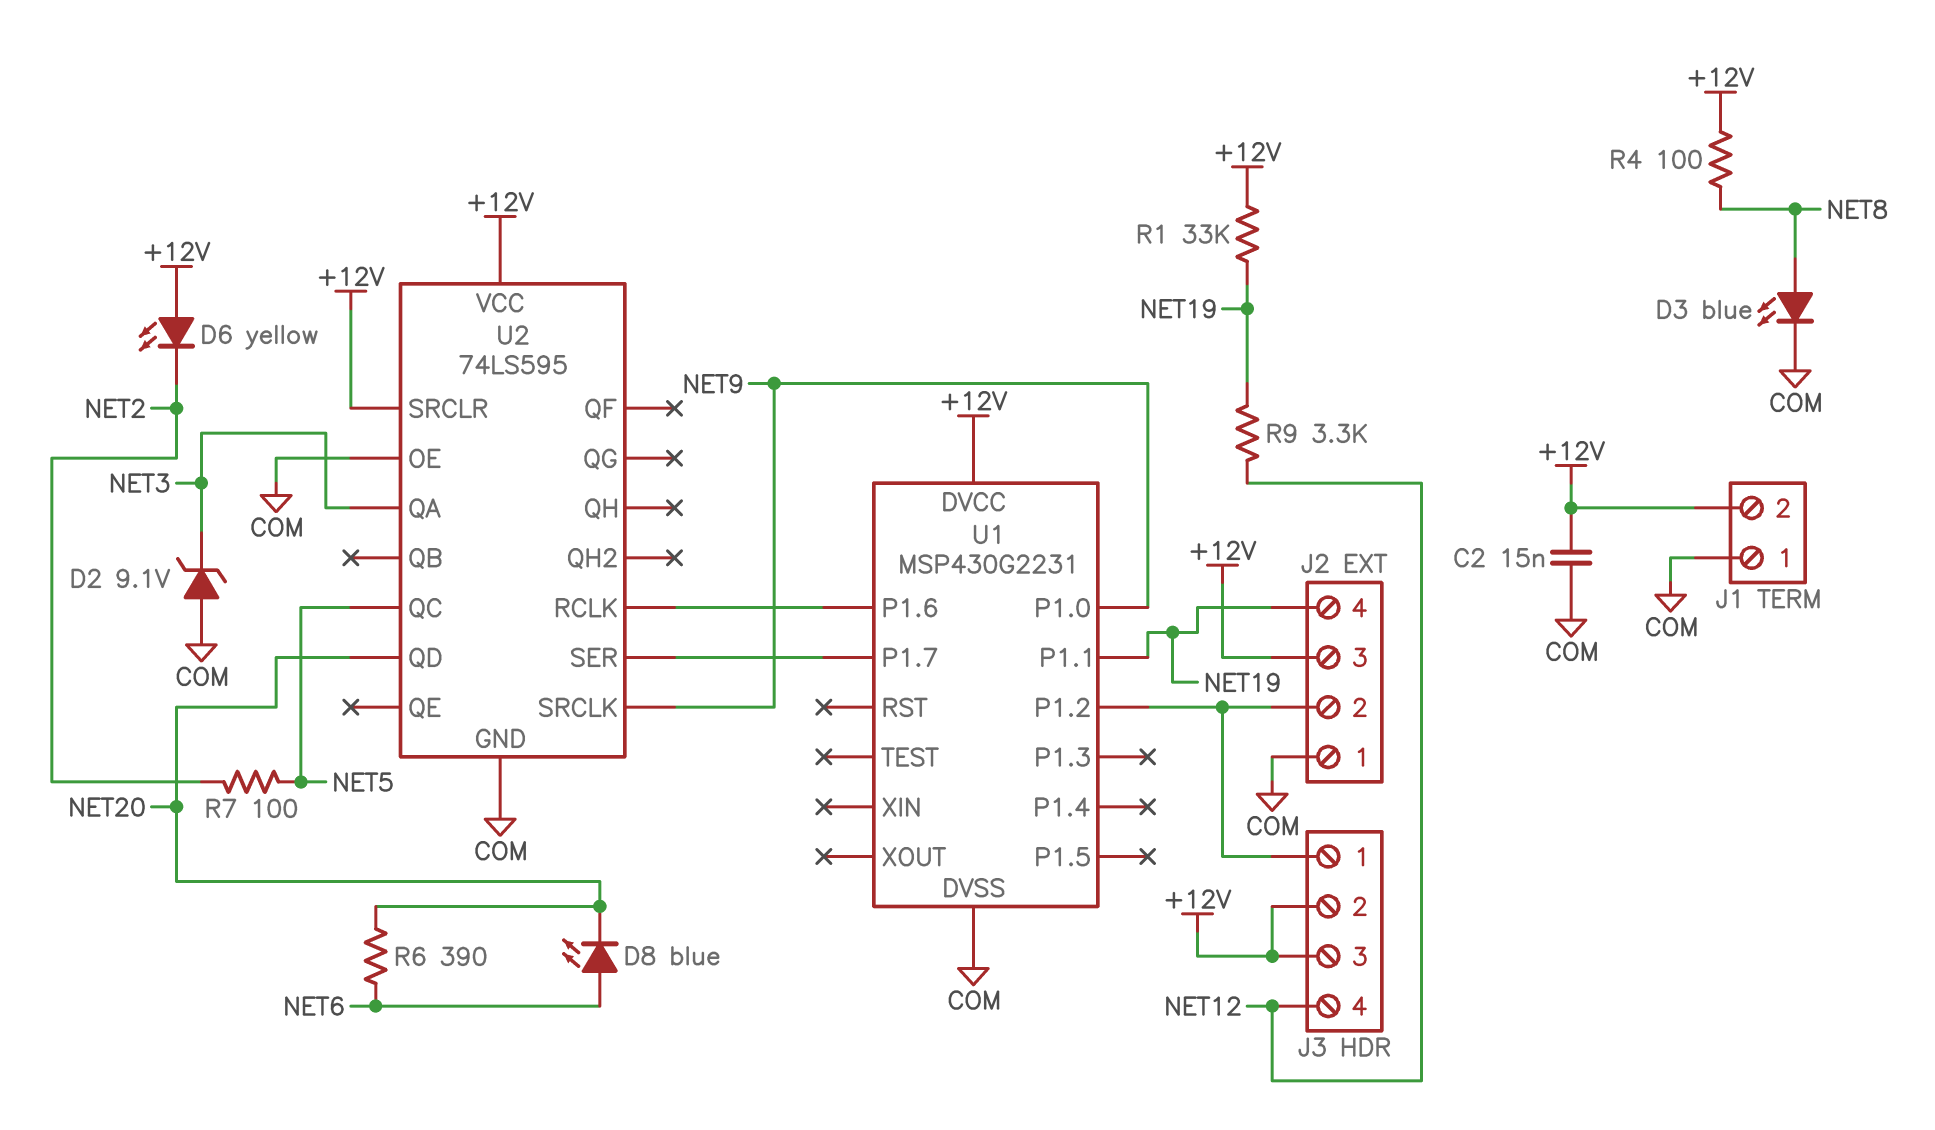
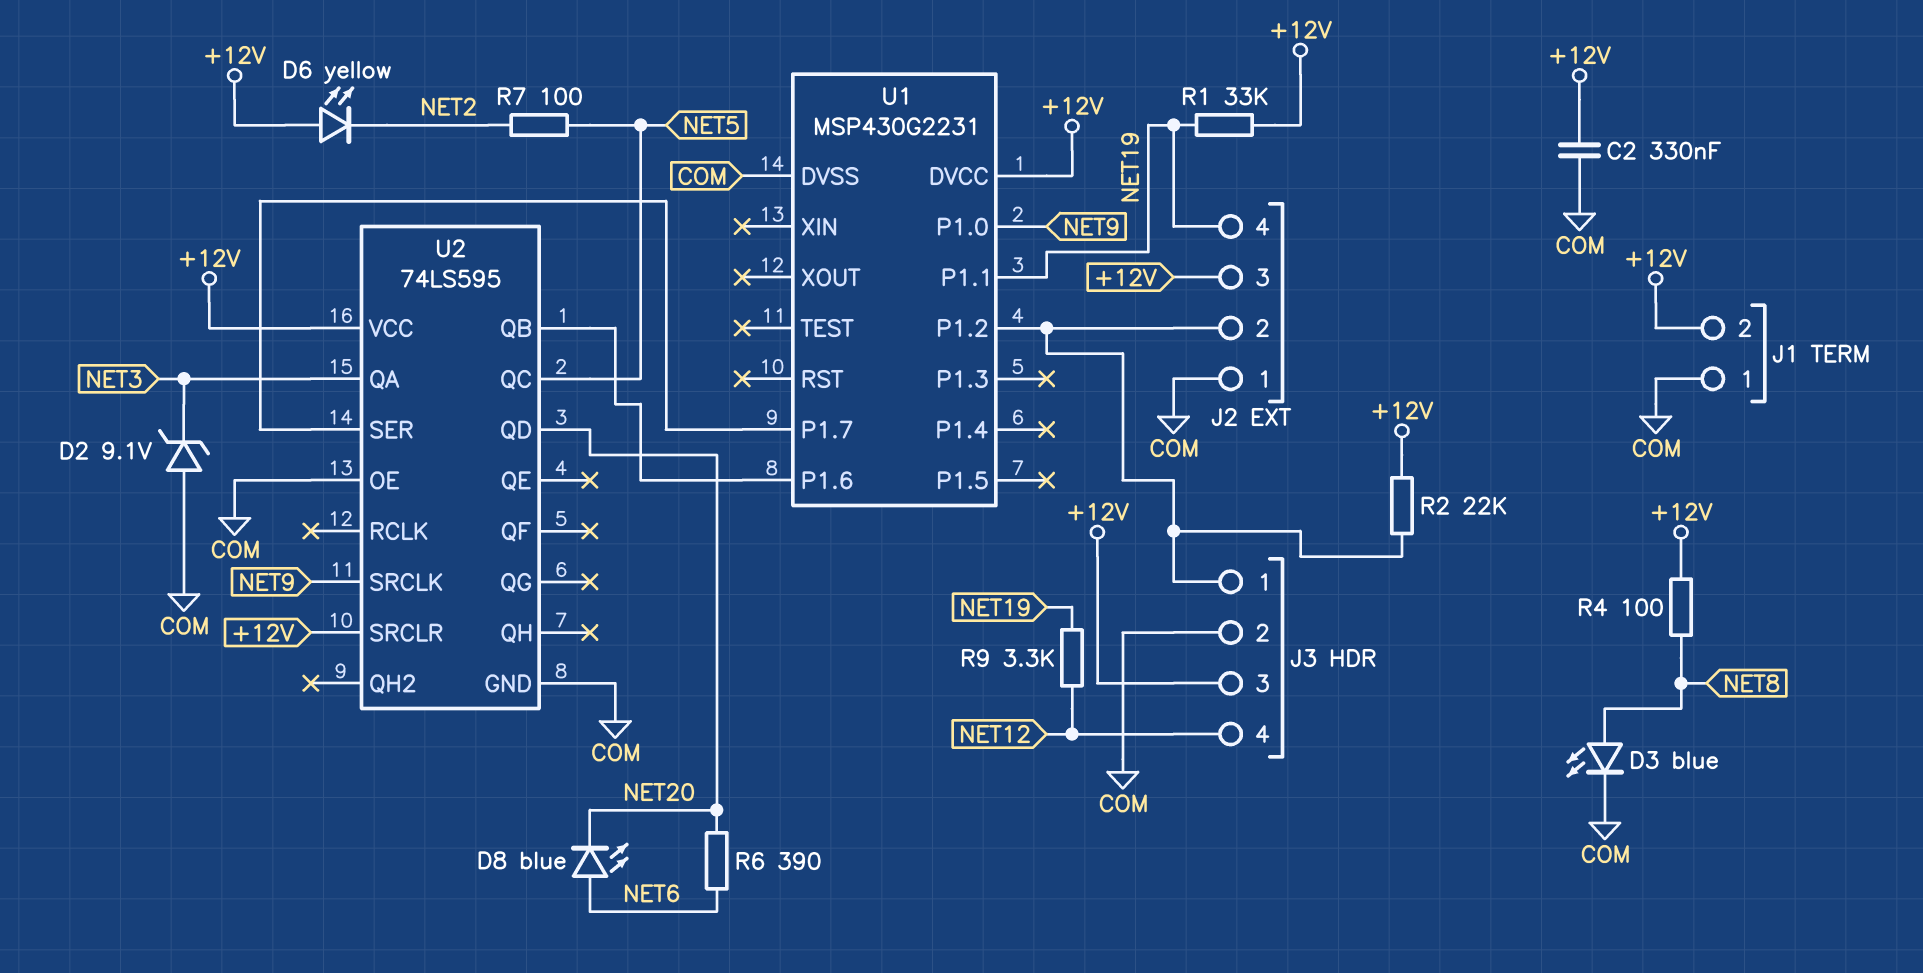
C2: 15nF (+12V, COM) -> 330nF (+12V, COM)
J3 pin 2: +12V -> COM
R2: none -> 22k (+12V, J2/2)
U2 pin QB: none -> U1/P1.6
U2 pin RCLK: U1/P1.6 -> none

